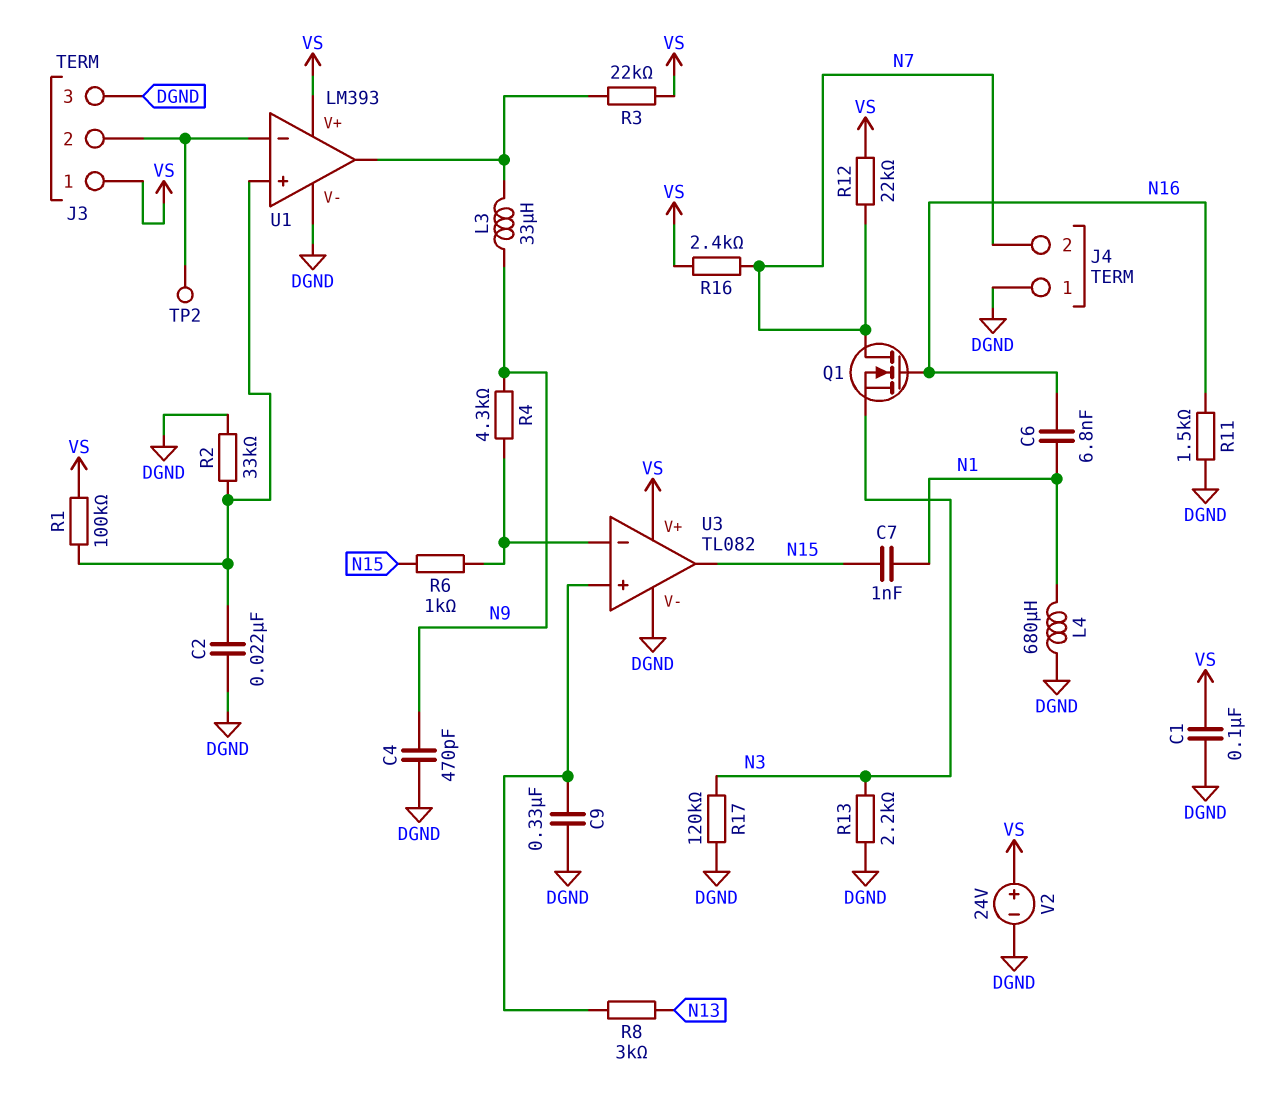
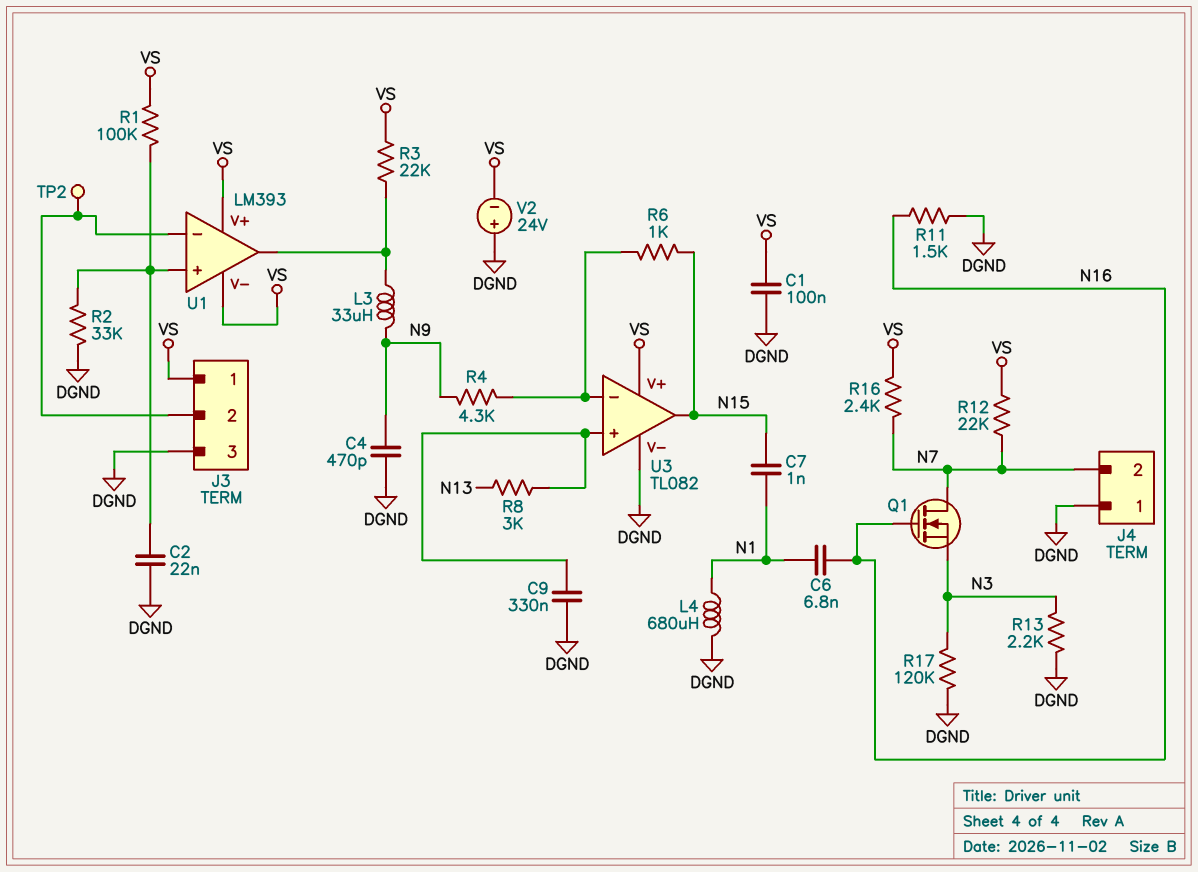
U1 pin V-: DGND -> VS
V2: 24V (plus VS, minus DGND) -> 24V (plus DGND, minus VS)

